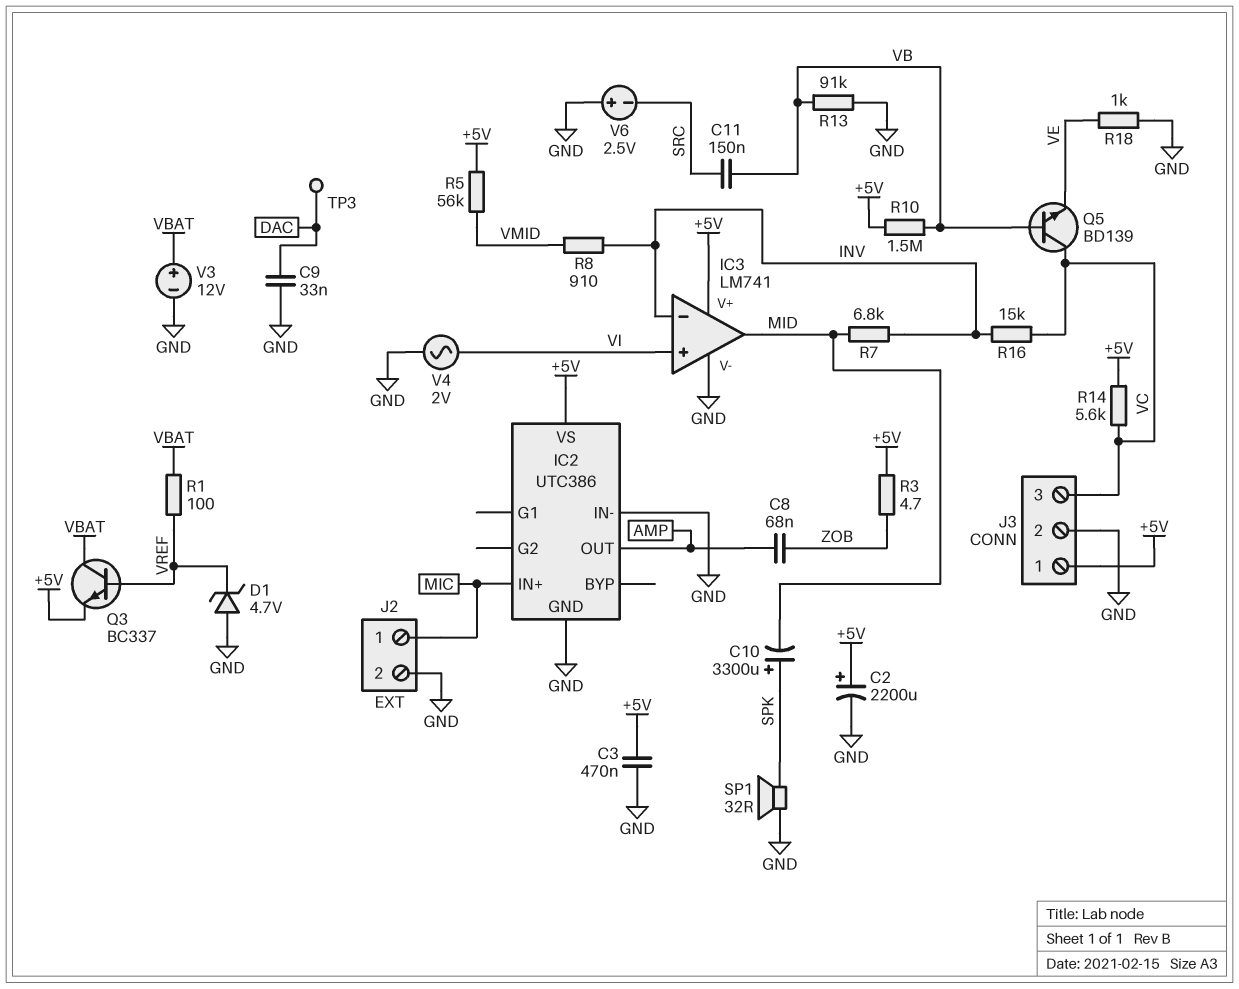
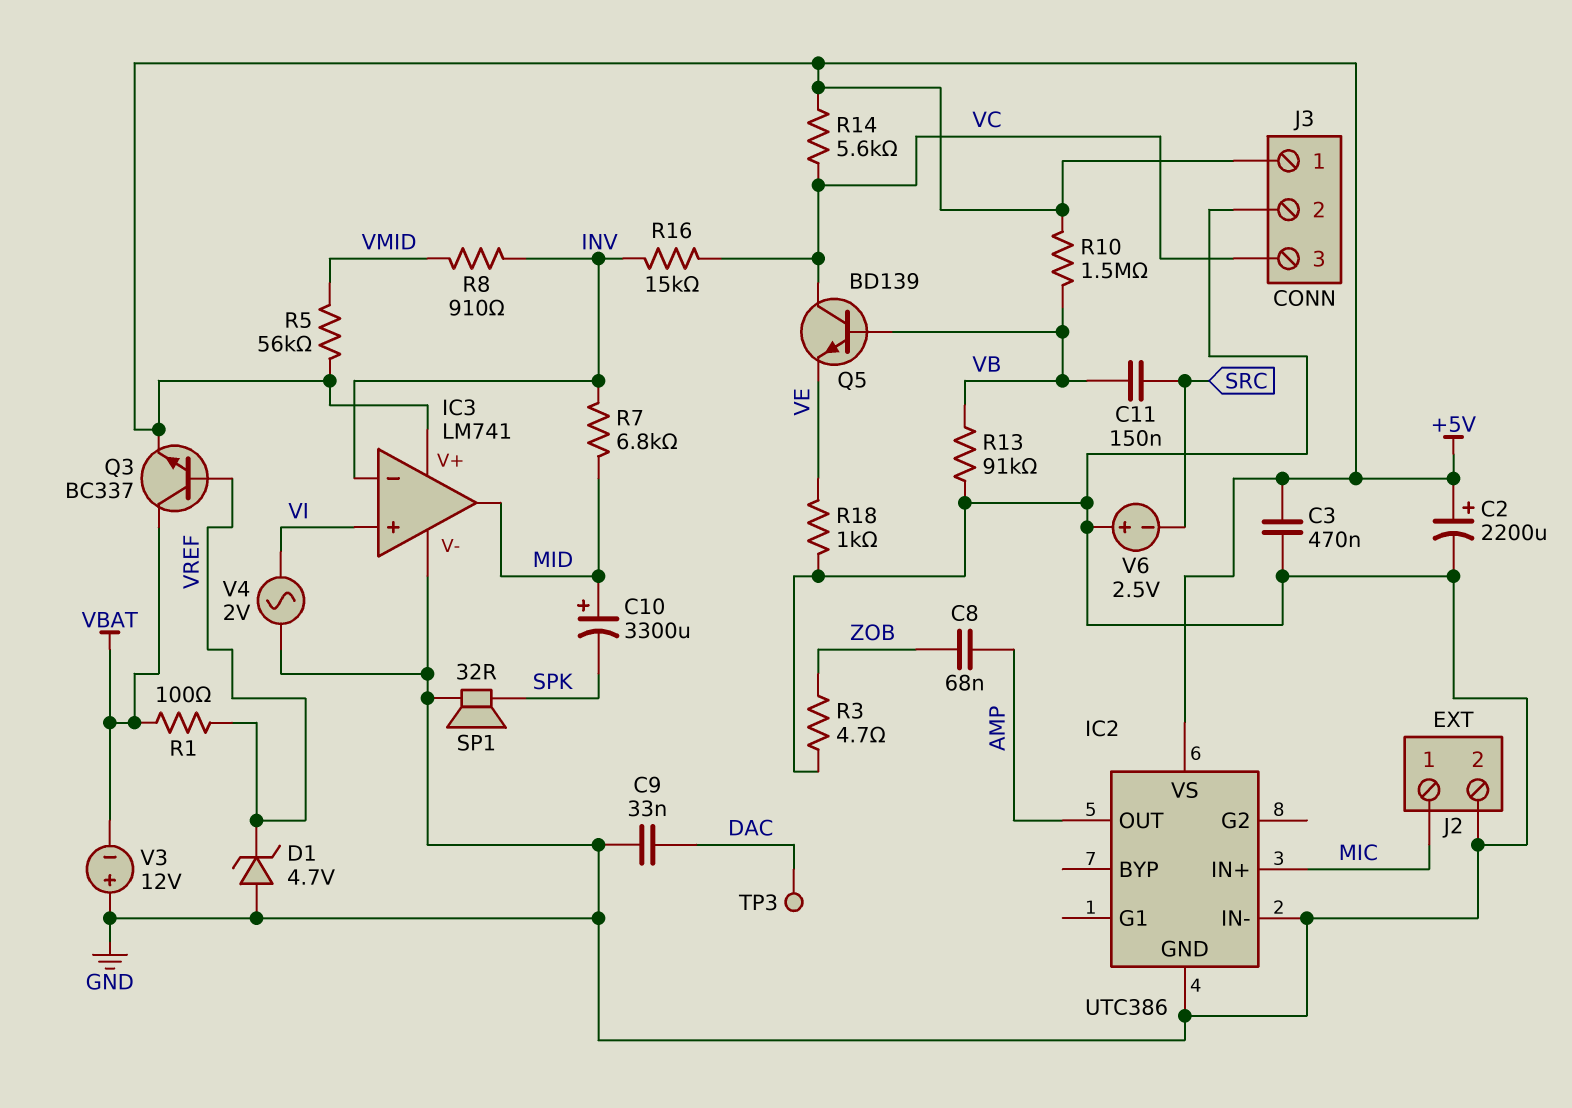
C10: 3300uF (plus SPK, minus MID) -> 3300uF (plus MID, minus SPK)
R3: 4.7 (+5V, ZOB) -> 4.7 (GND, ZOB)
V3: 12V (plus VBAT, minus GND) -> 12V (plus GND, minus VBAT)

